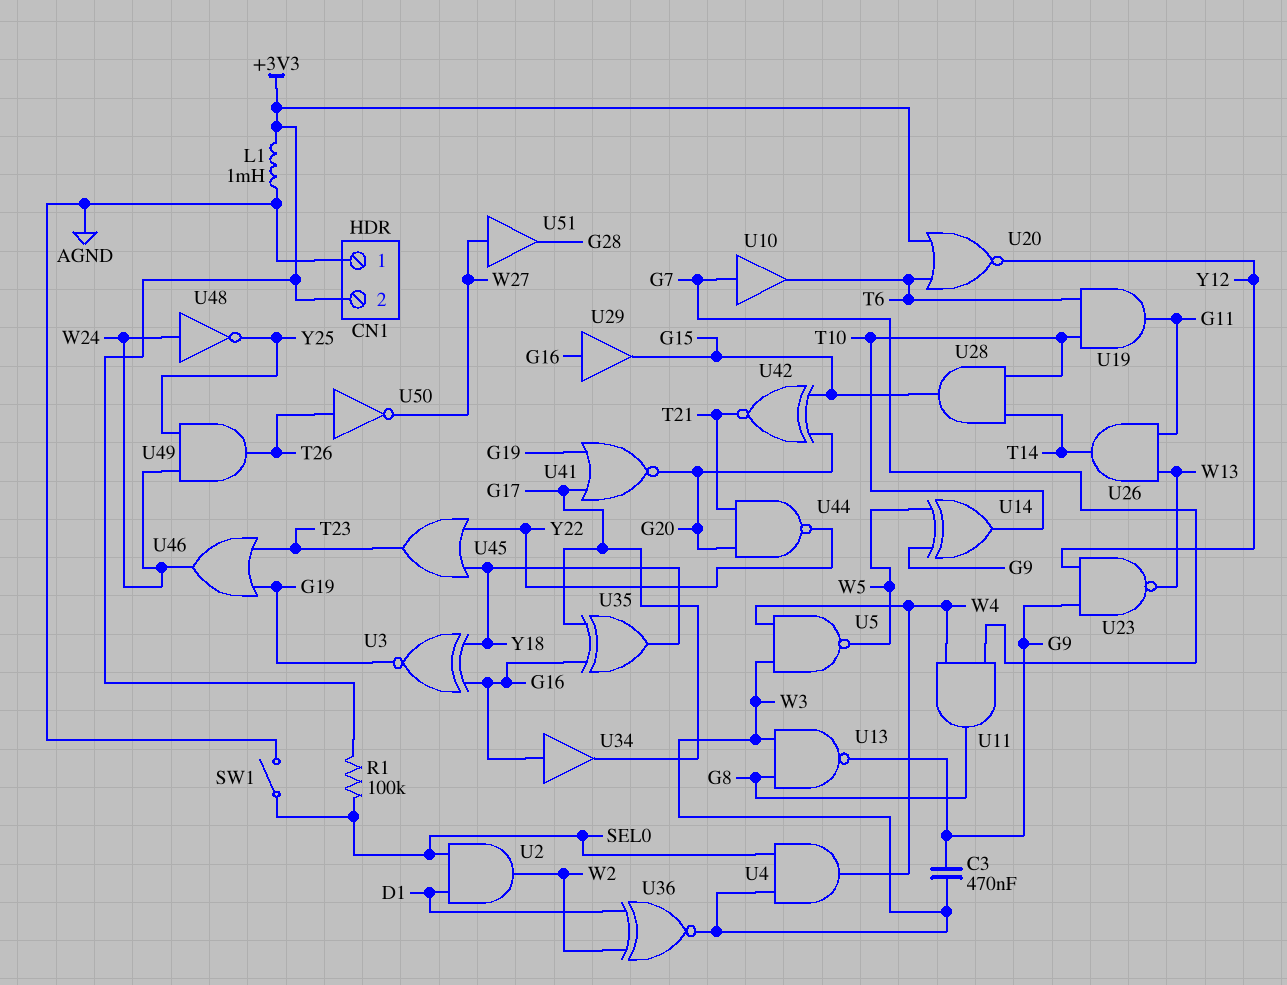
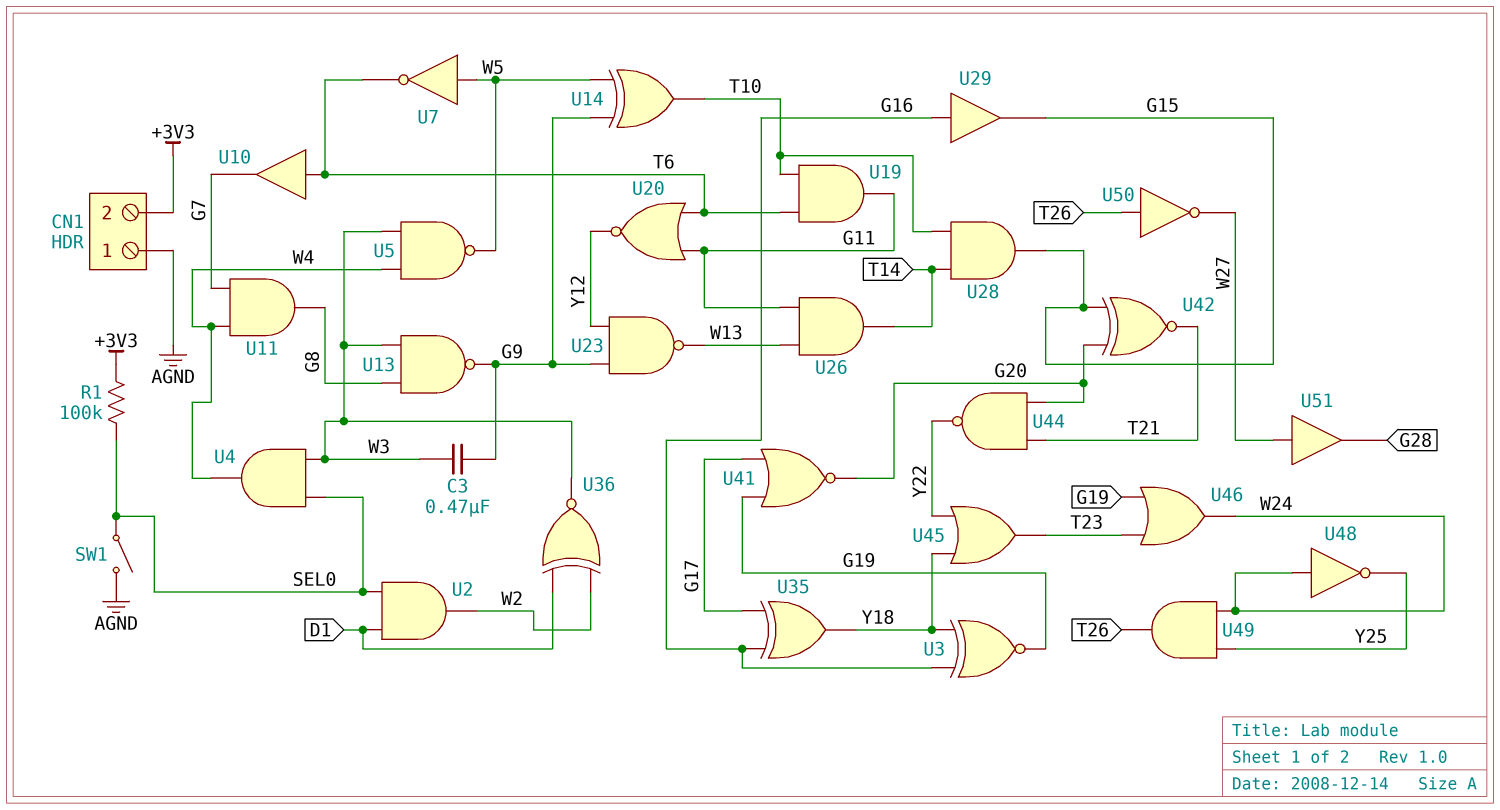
L1: 1mH (+3V3, AGND) -> none
U7: none -> NOT (in W5, out T6)
U10: buffer (in G7, out T6) -> buffer (in T6, out G7)
U20: NOR (in +3V3, in T6, out Y12) -> NOR (in G11, in T6, out Y12)
U34: buffer (in G16, out G17) -> none

